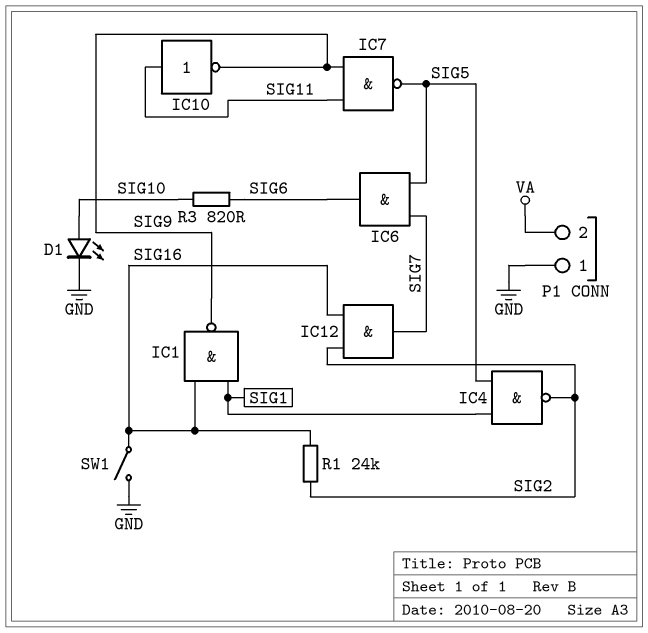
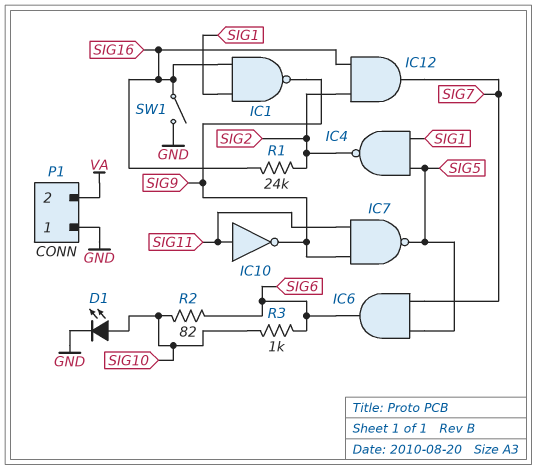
R2: none -> 82 (SIG6, SIG10)
R3: 820 (SIG6, SIG10) -> 1k (SIG6, SIG10)

